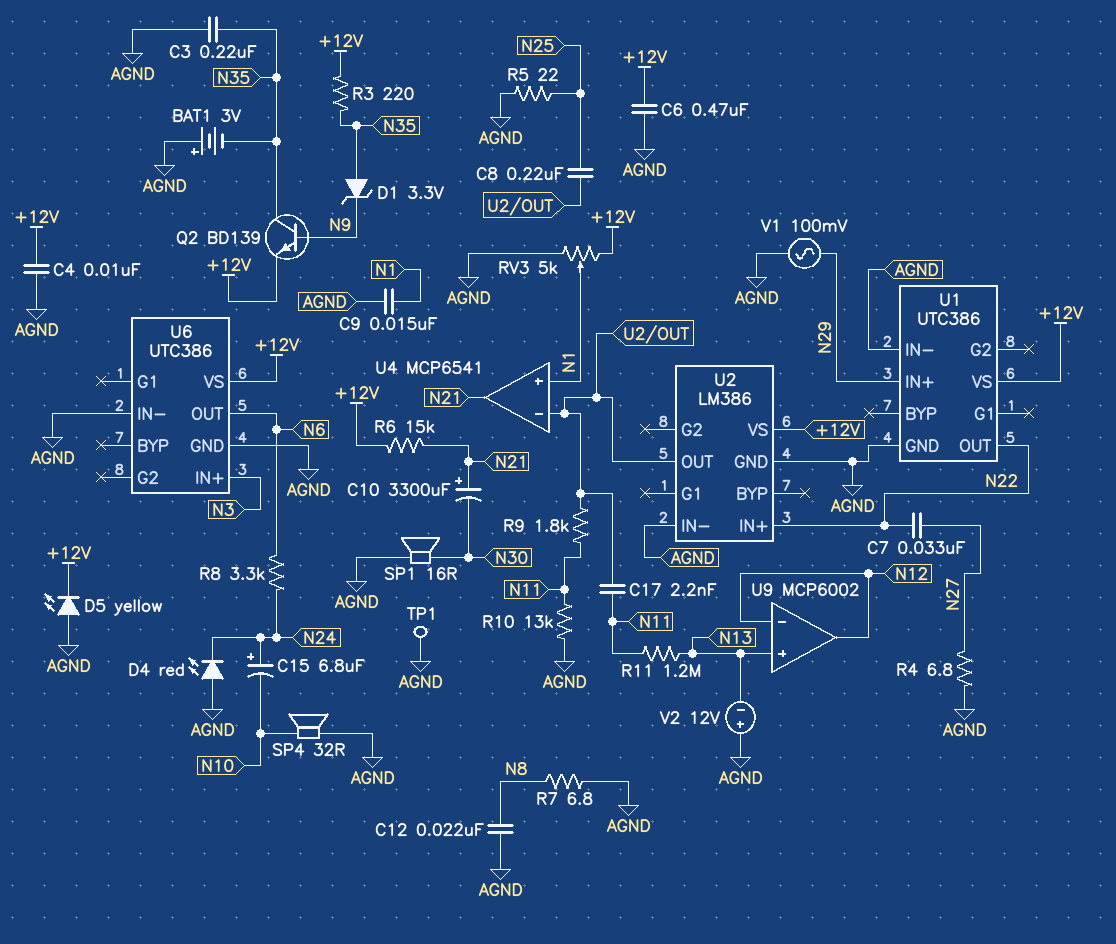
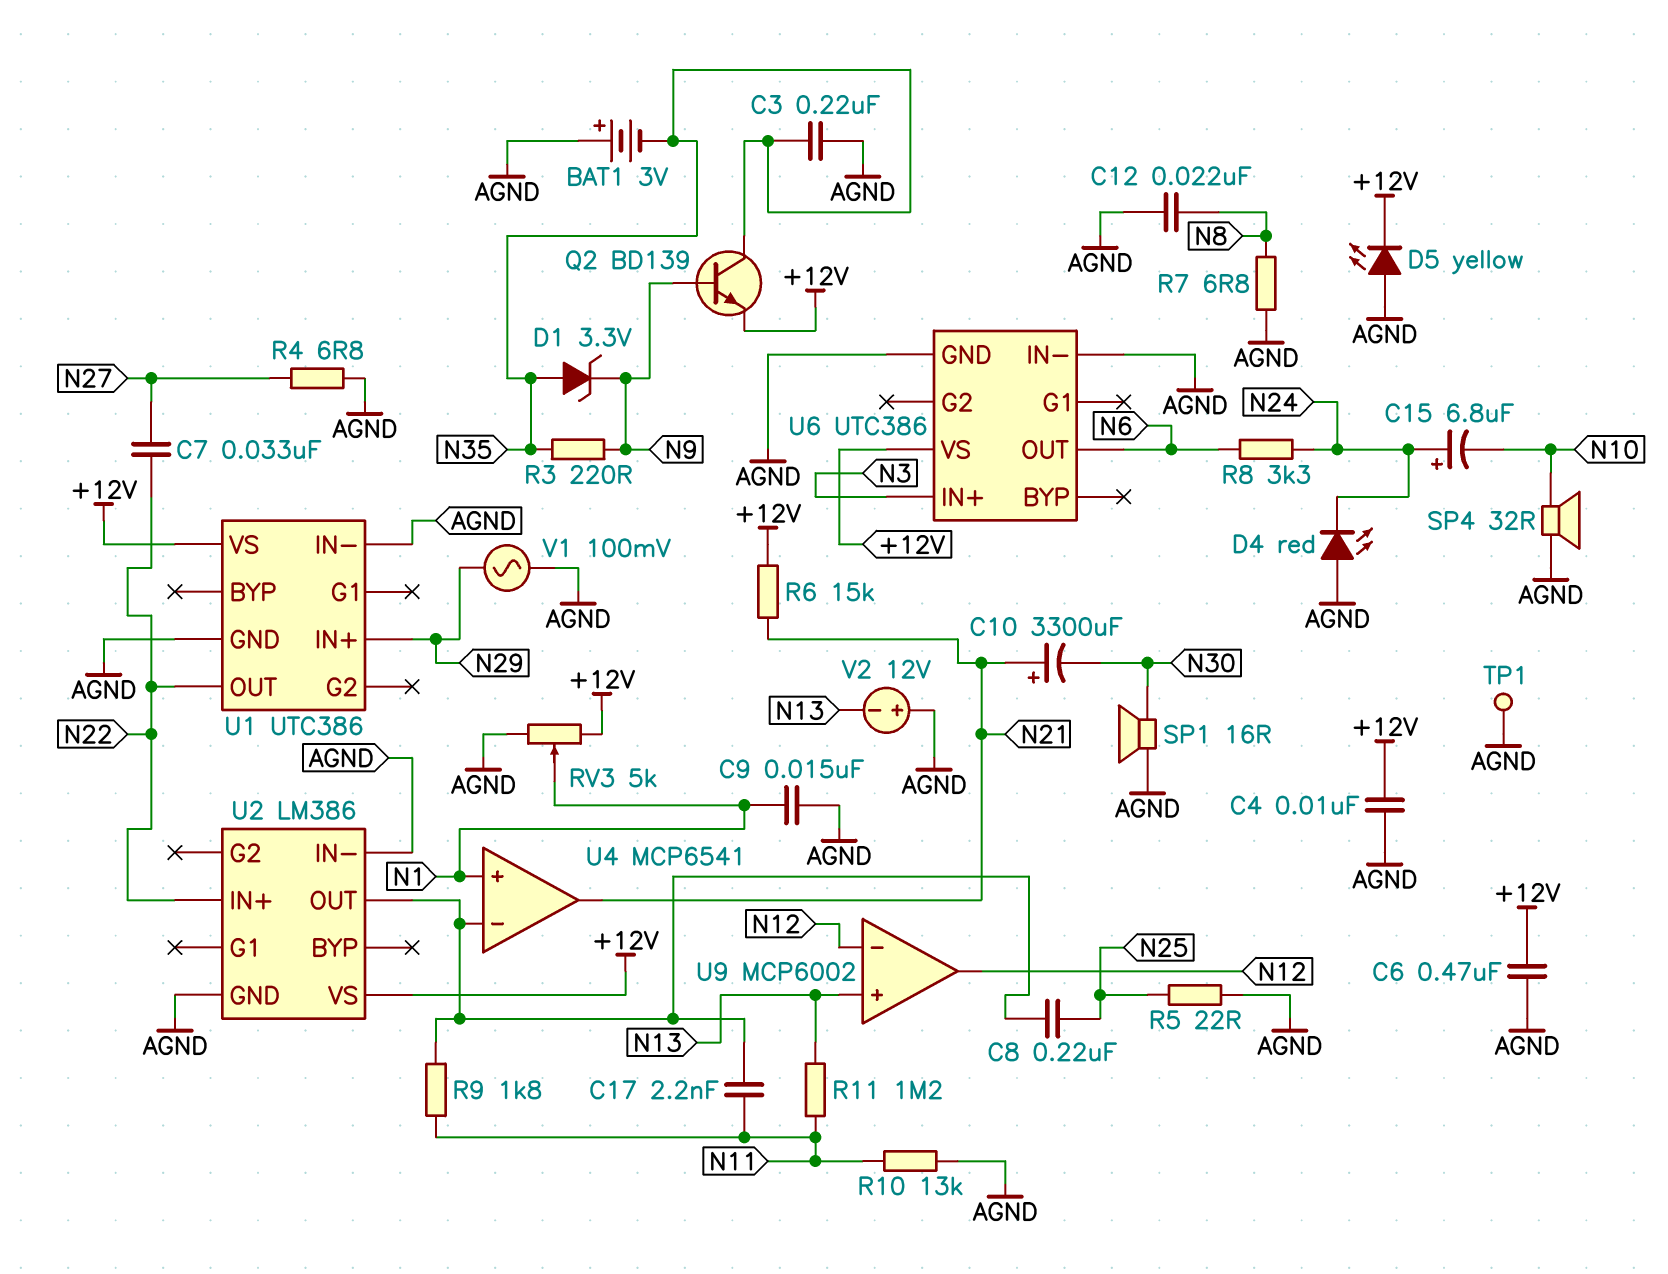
R3: 220 (+12V, N35) -> 220 (N9, N35)

